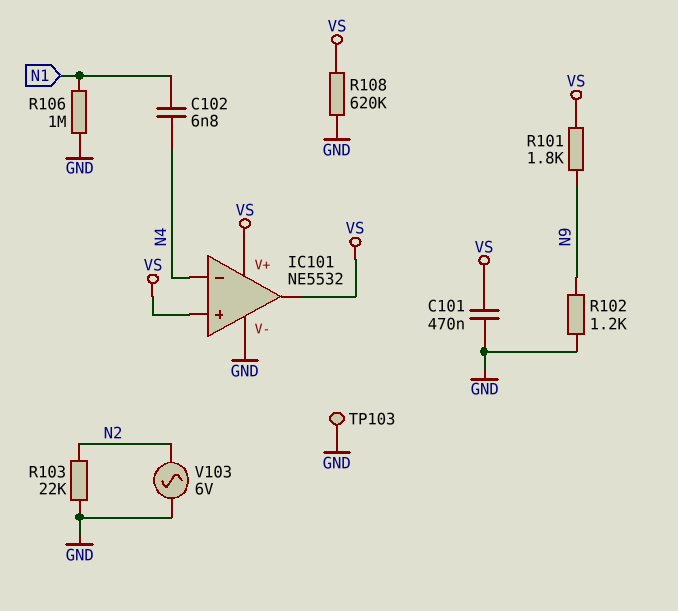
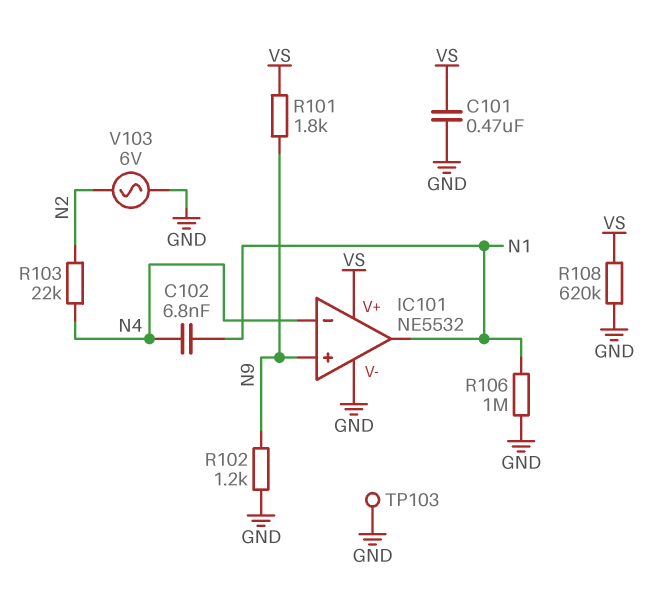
IC101 pin in+: VS -> N9
IC101 pin out: VS -> N1
R103: 22k (GND, N2) -> 22k (N2, N4)

